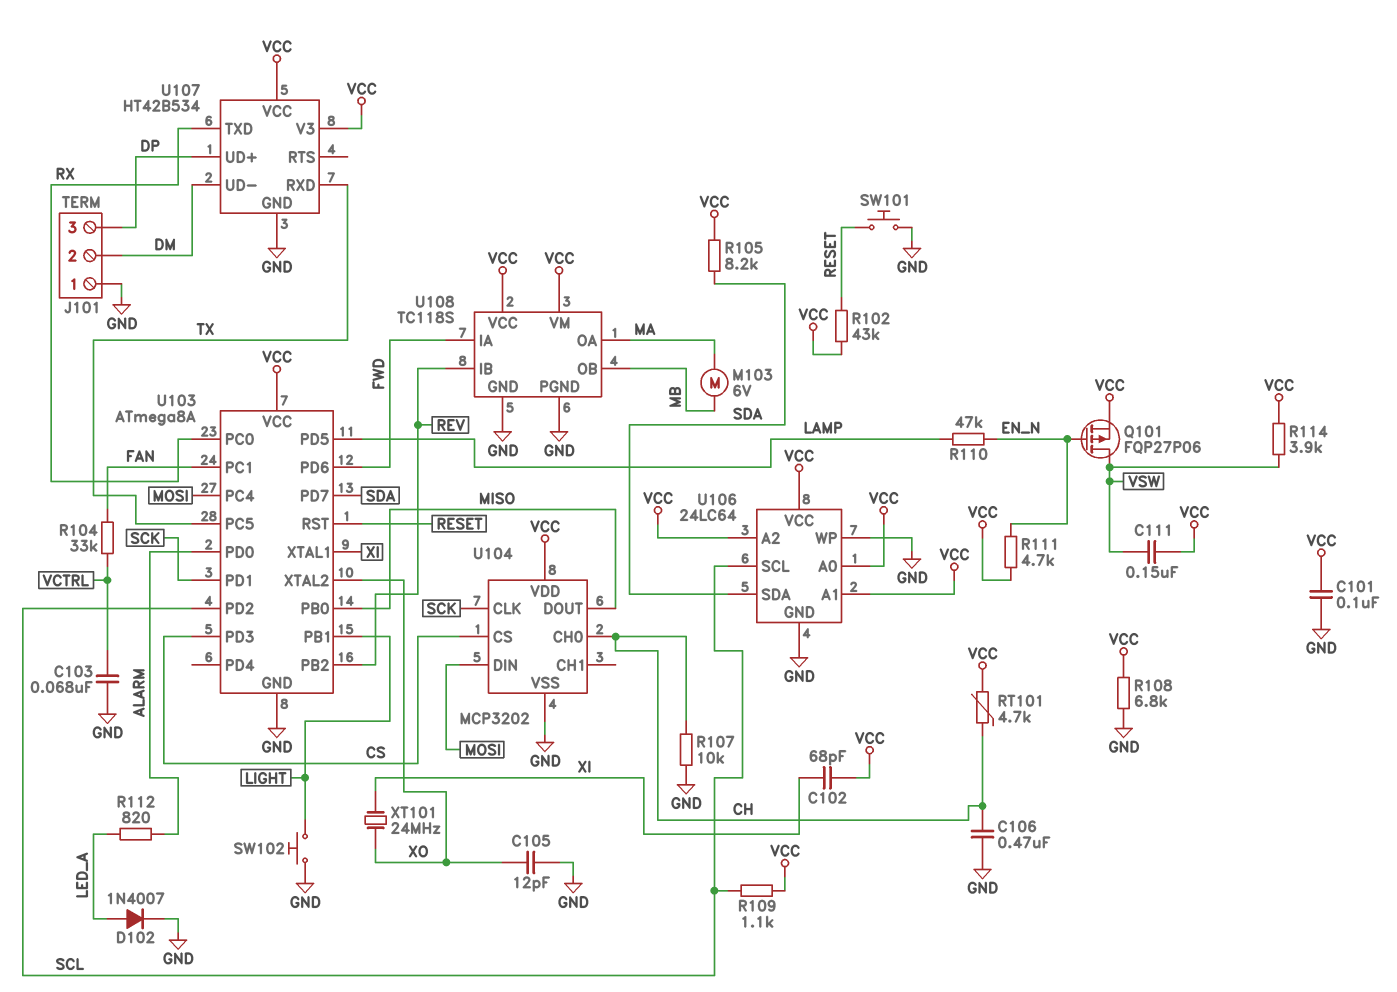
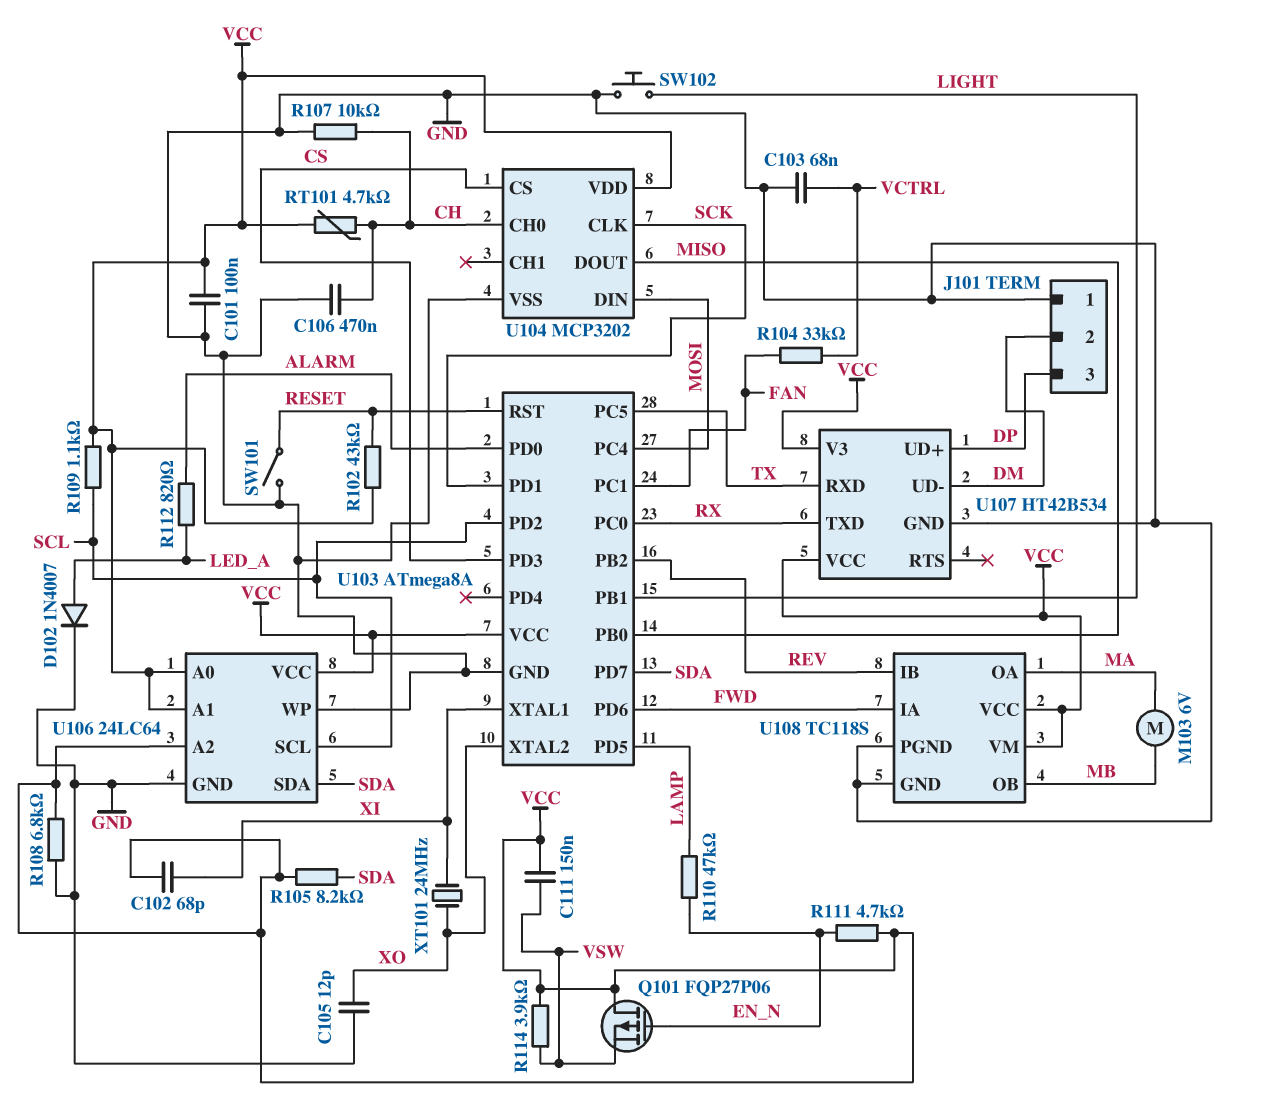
Q101: PMOS FQP27P06 (G EN_N, D VSW, S VCC) -> PMOS FQP27P06 (G EN_N, D VCC, S VSW)
SW101: button (GND, RESET) -> switch (GND, RESET)

